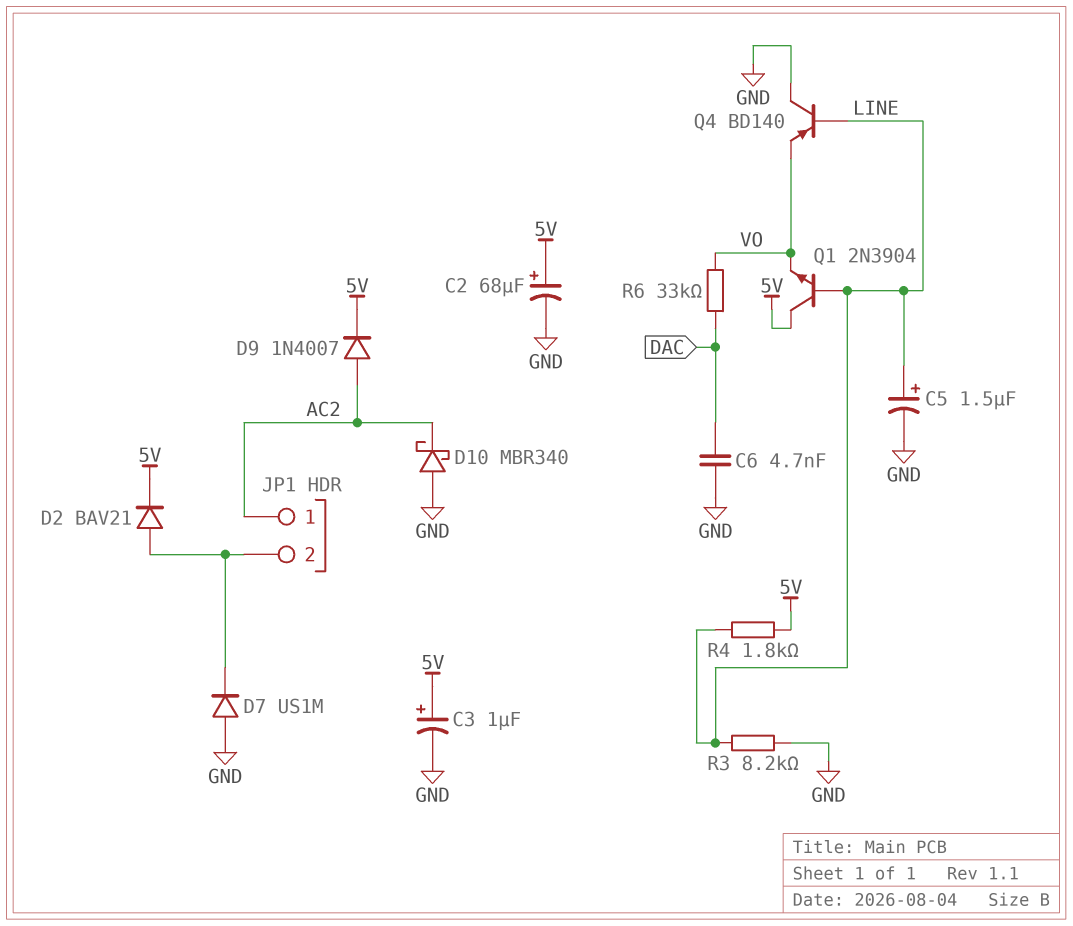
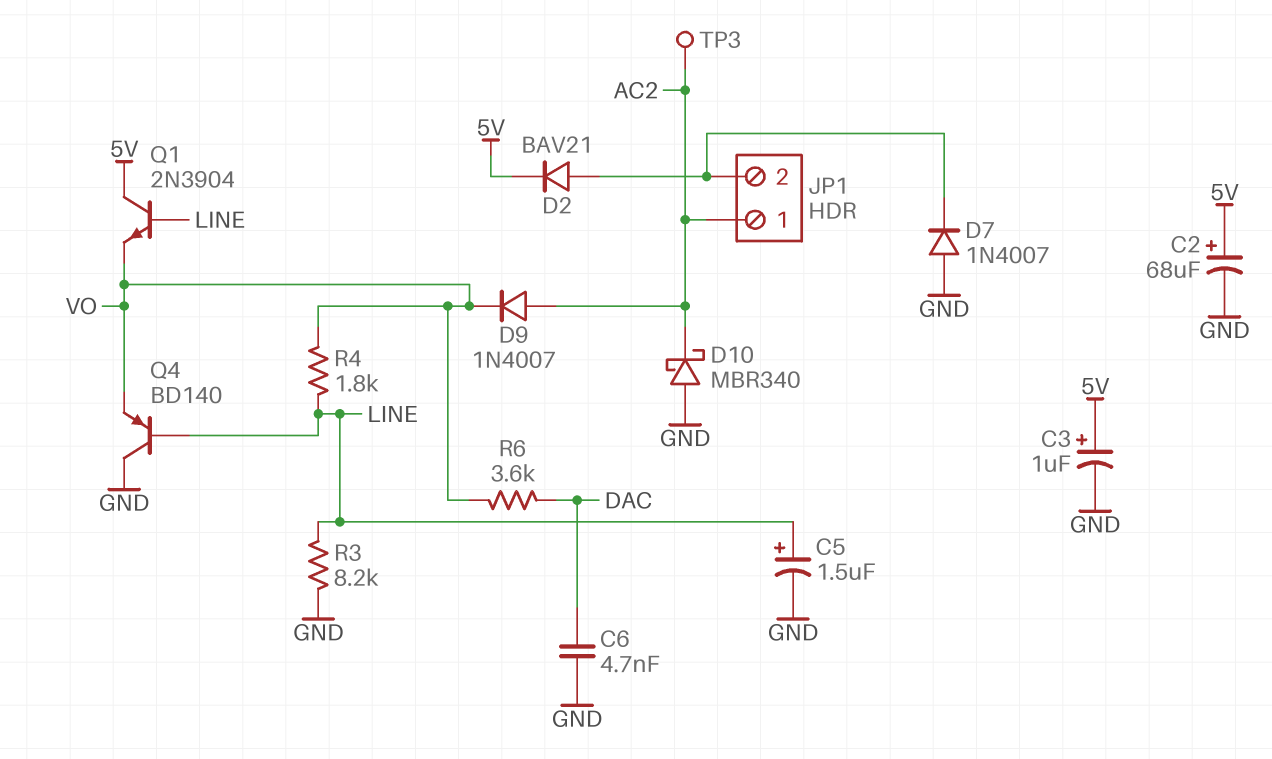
D7: diode US1M (A GND, K JP1/2) -> diode 1N4007 (A GND, K JP1/2)
D9: diode 1N4007 (A AC2, K 5V) -> diode 1N4007 (A AC2, K VO)
R4: 1.8k (5V, LINE) -> 1.8k (LINE, VO)
R6: 33k (DAC, VO) -> 3.6k (DAC, VO)
TP3: none -> test point (AC2)

